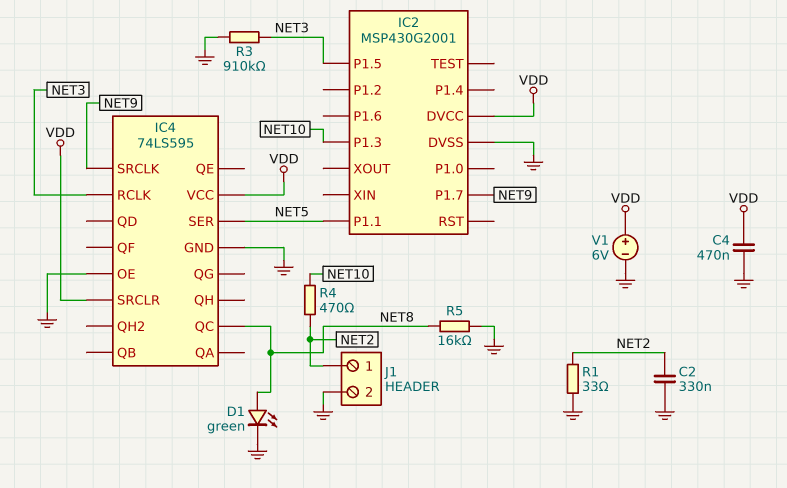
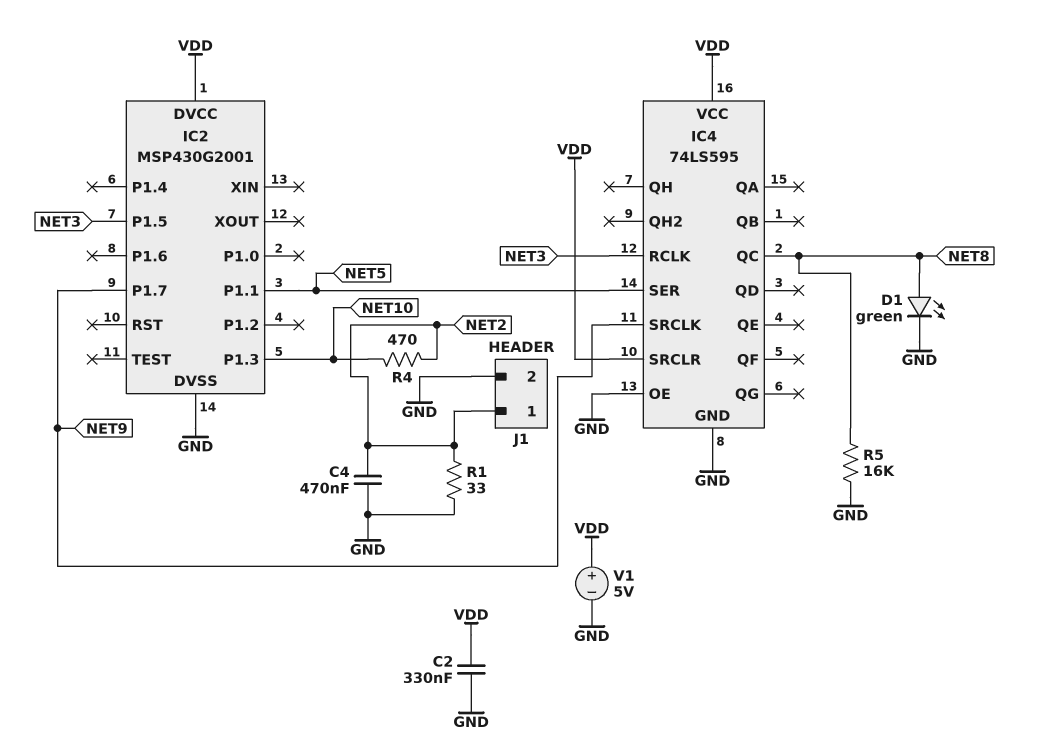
C2: 330nF (GND, NET2) -> 330nF (GND, VDD)
C4: 470nF (GND, VDD) -> 470nF (GND, NET2)
R3: 910k (GND, NET3) -> none
V1: 6V (plus VDD, minus GND) -> 5V (plus VDD, minus GND)

